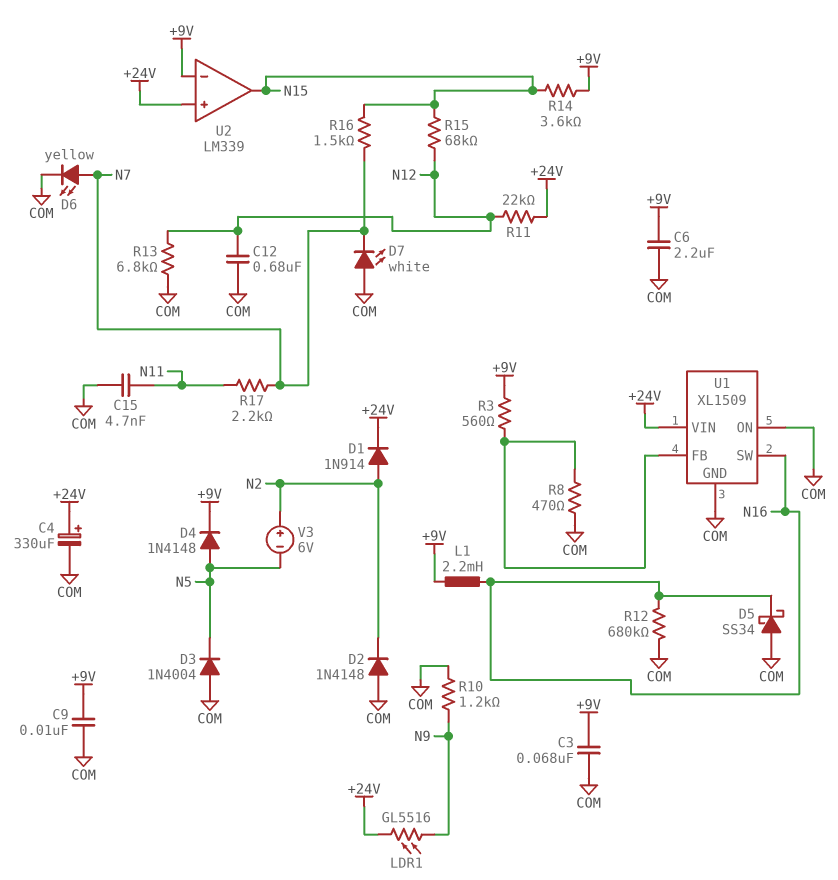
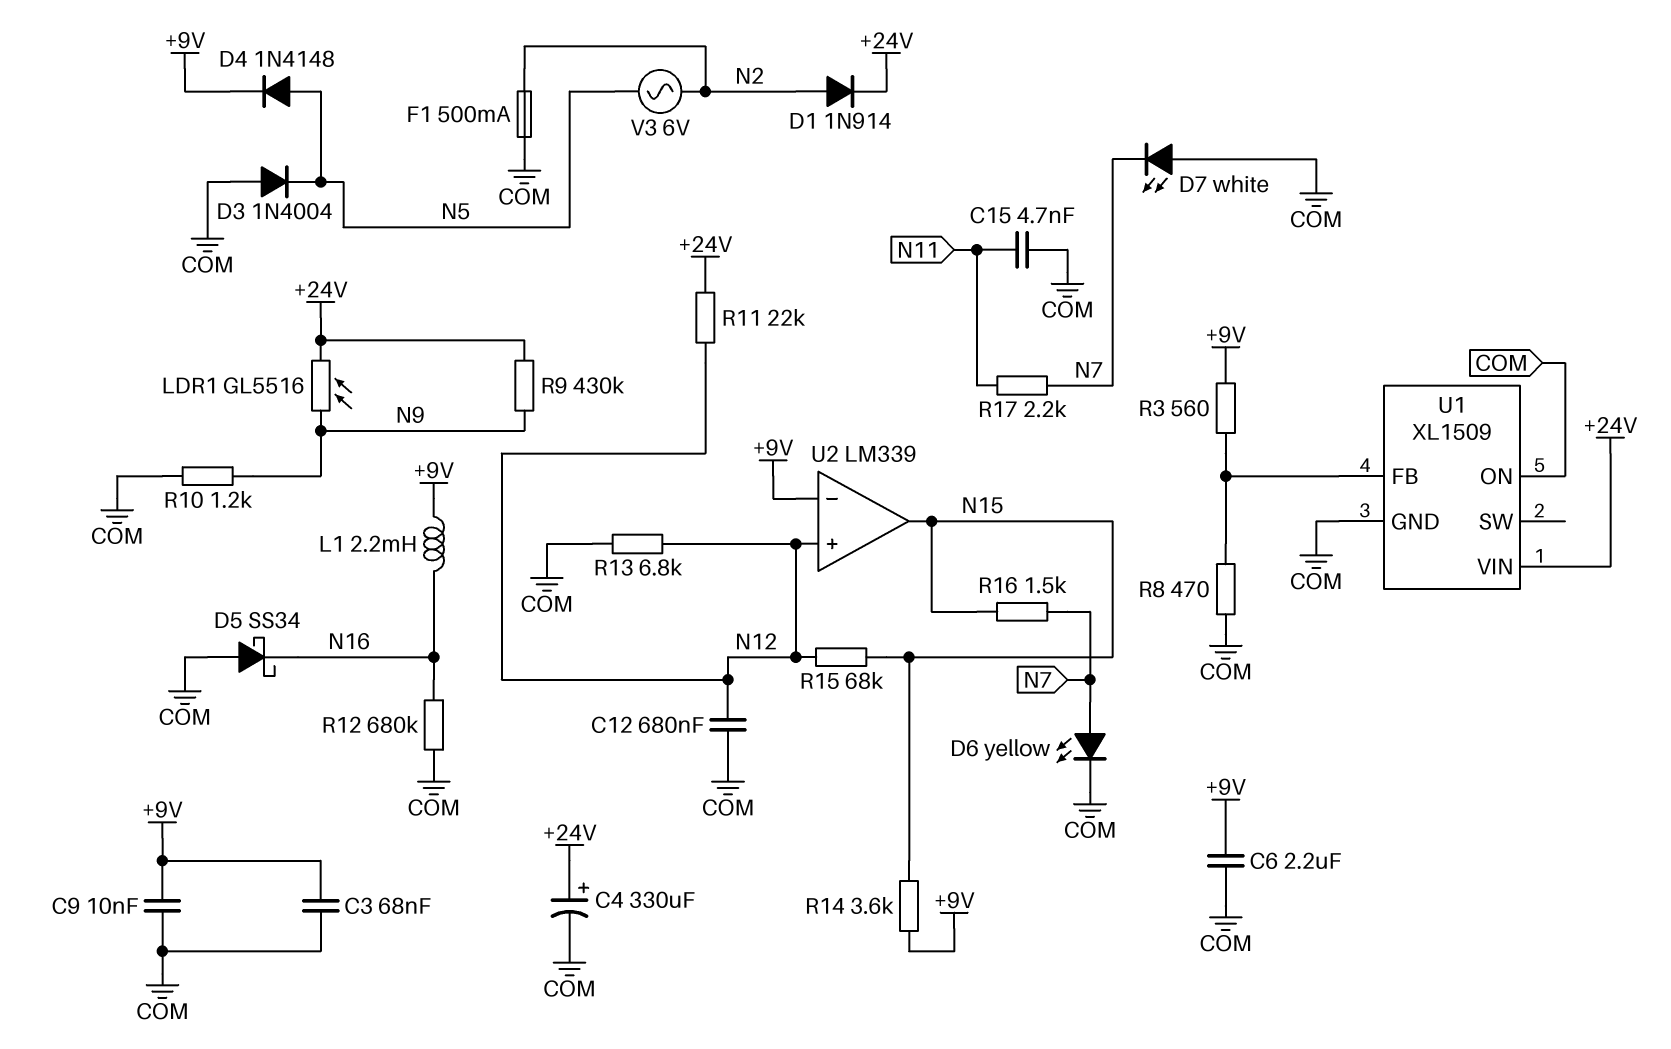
D2: diode 1N4148 (A COM, K N2) -> none
F1: none -> 500mA (COM, N2)
R9: none -> 430k (+24V, N9)
U1 pin SW: N16 -> none
U2 pin in+: +24V -> N12
V3: 6V (plus N2, minus N5) -> AC 6V (N2, N5)

